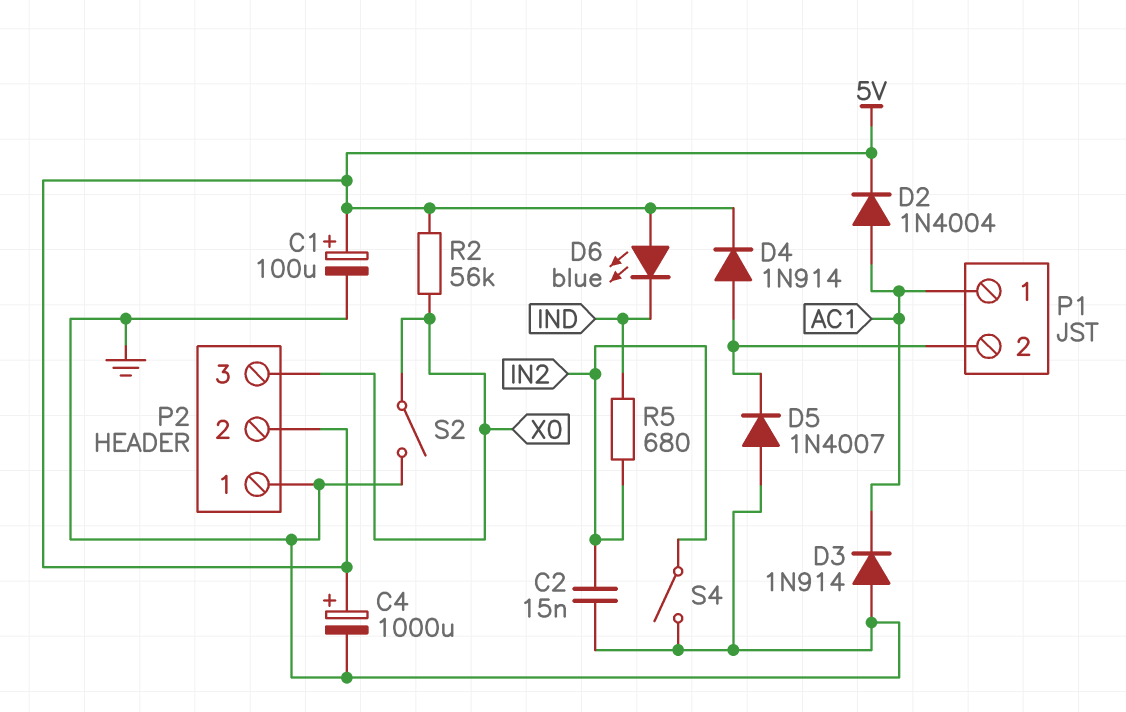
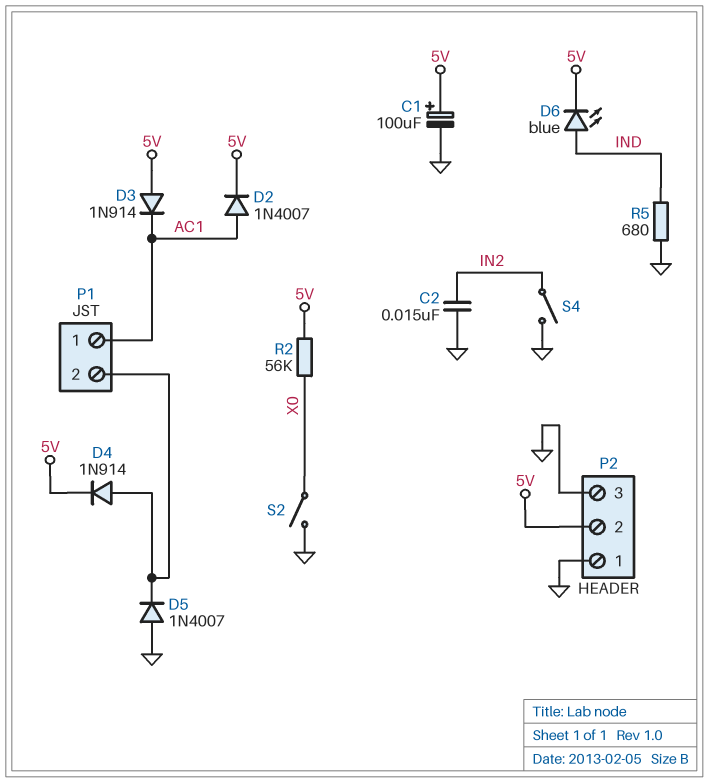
C4: 1000uF (plus 5V, minus GND) -> none
D2: diode 1N4004 (A AC1, K 5V) -> diode 1N4007 (A AC1, K 5V)
D3: diode 1N914 (A GND, K AC1) -> diode 1N914 (A 5V, K AC1)
D6: LED blue (A 5V, K IND) -> LED blue (A IND, K 5V)
P2 pin 3: X0 -> GND
R5: 680 (IN2, IND) -> 680 (GND, IND)

